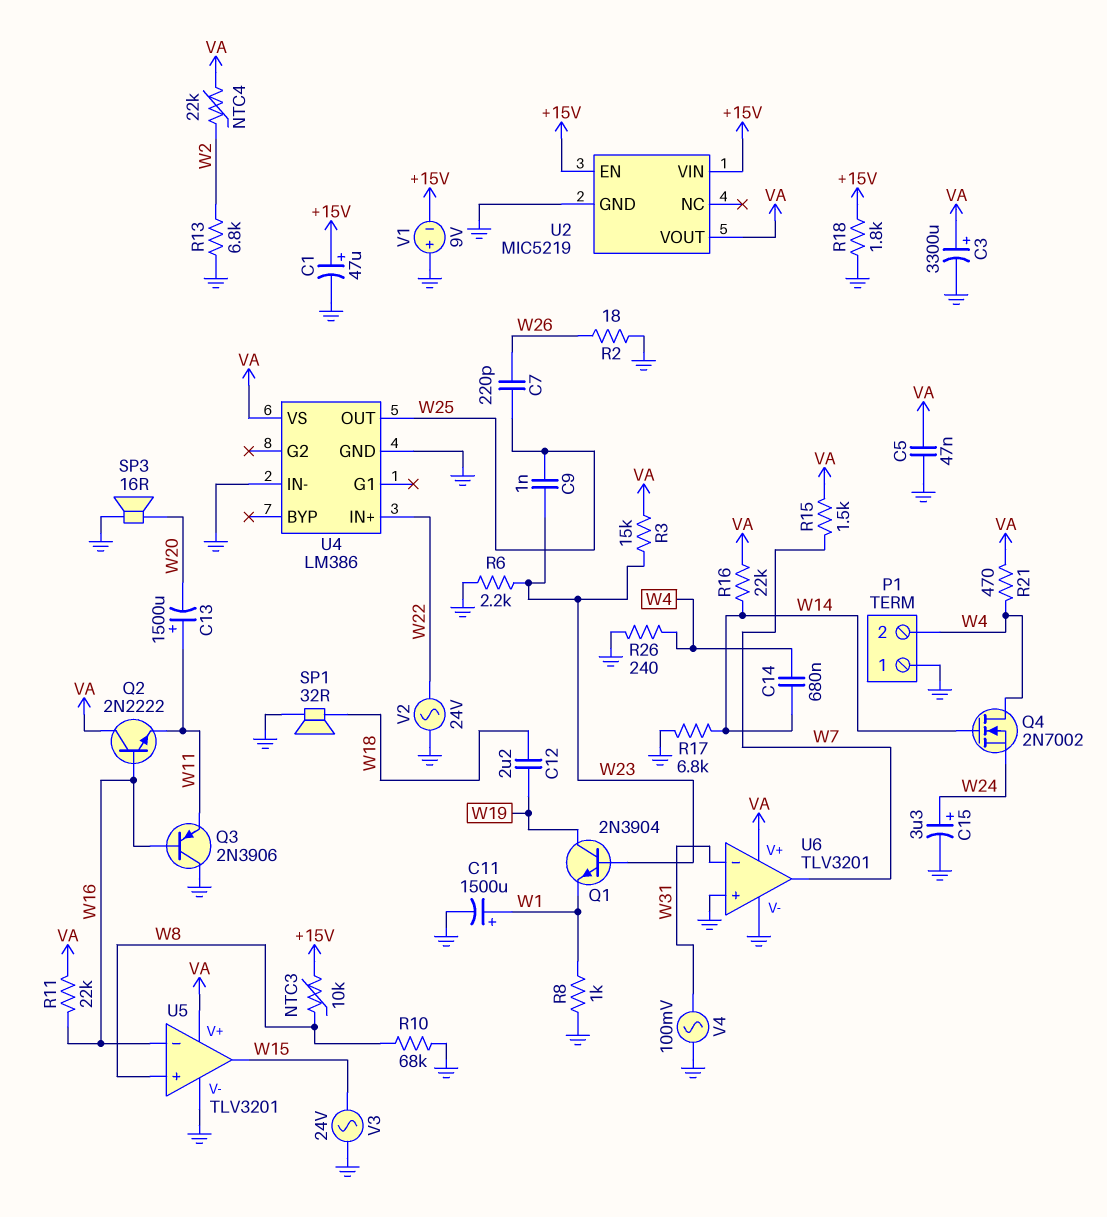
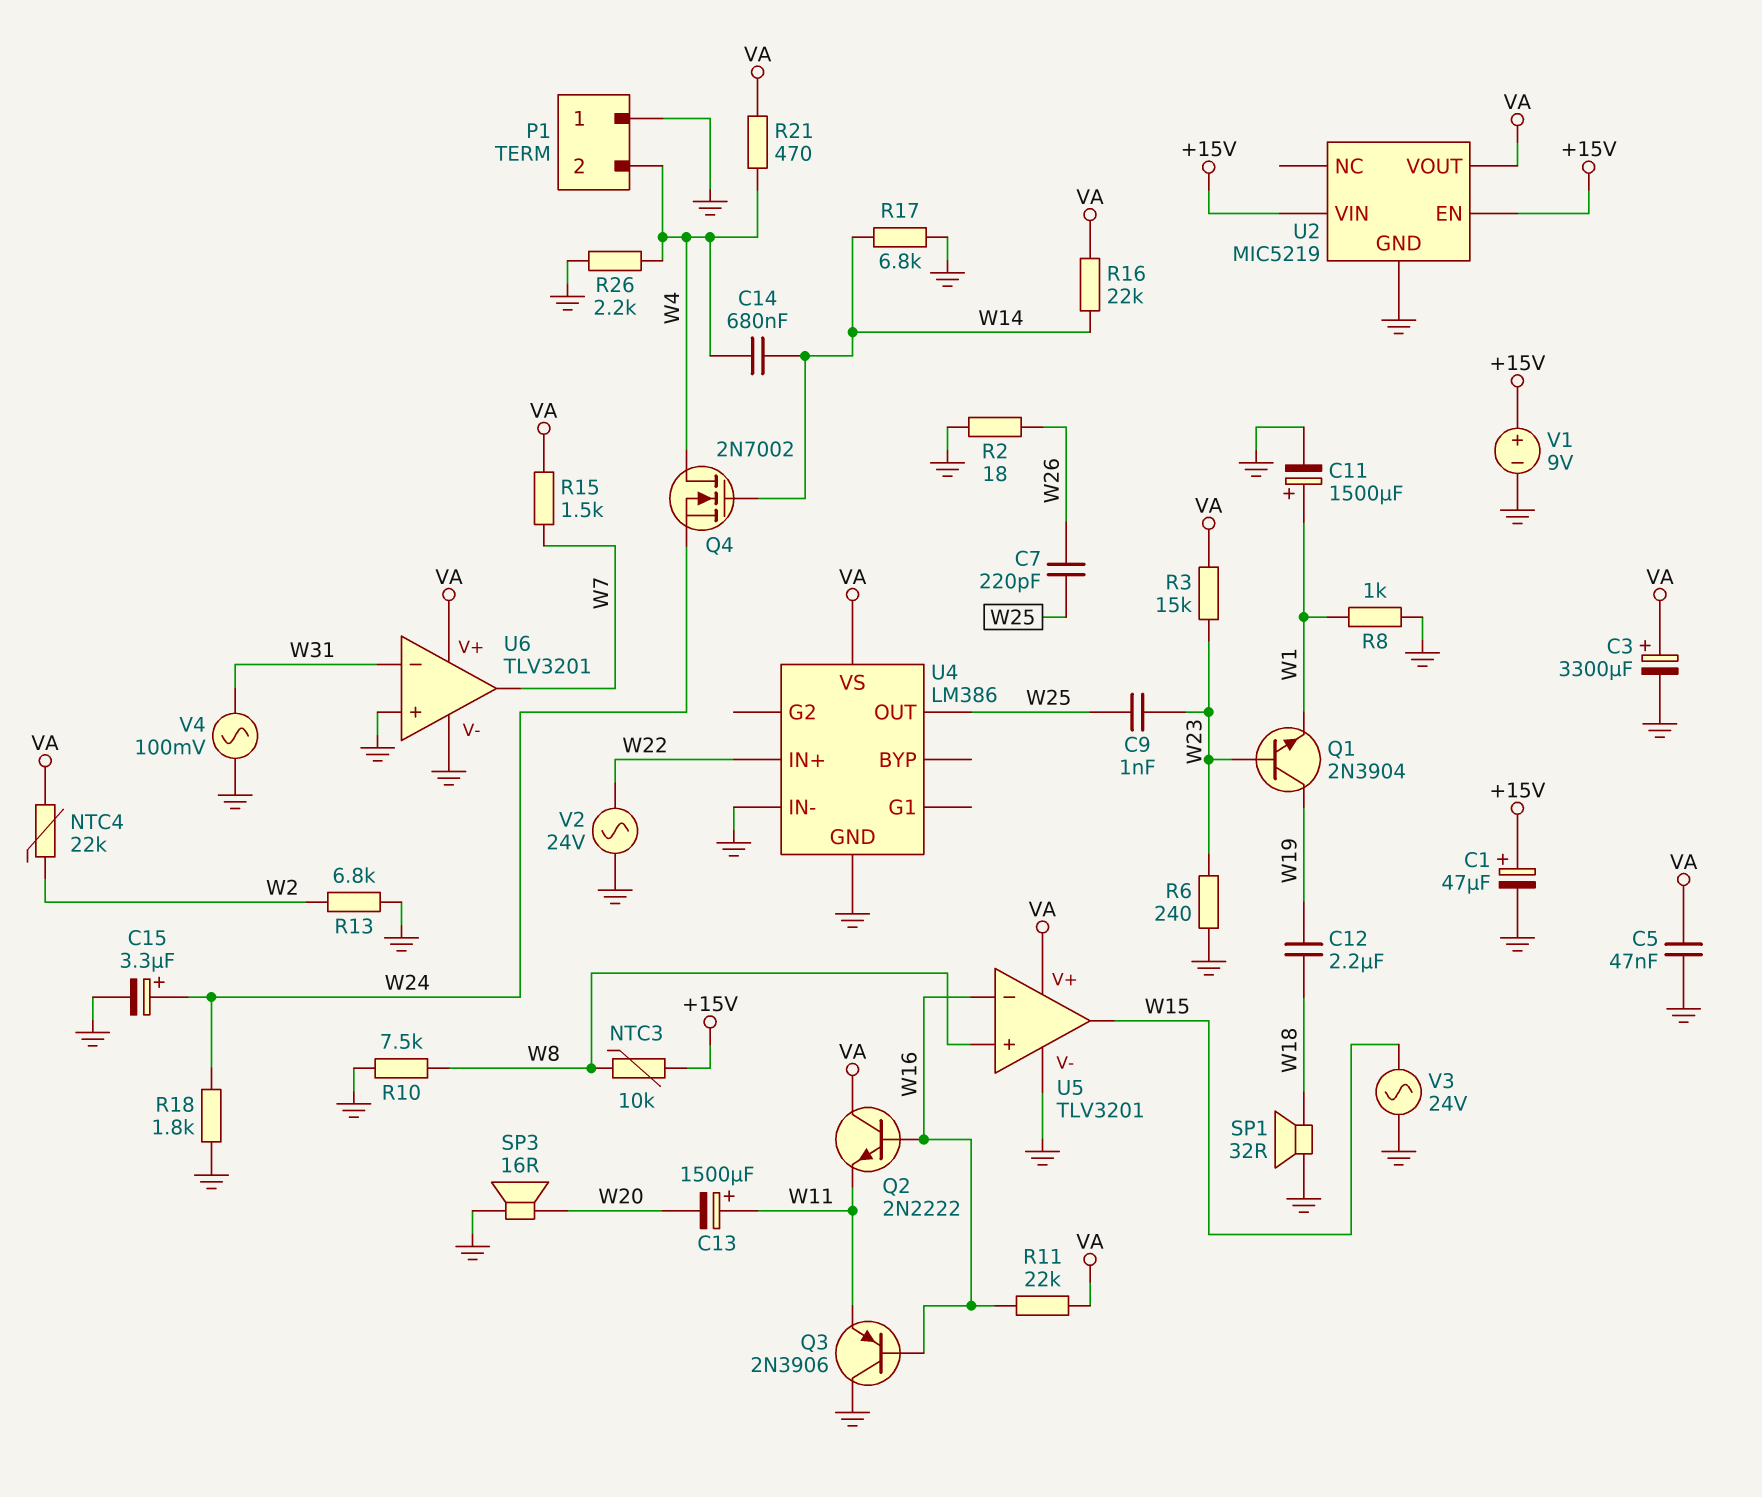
R6: 2.2k (GND, W23) -> 240 (GND, W23)
R10: 68k (GND, W8) -> 7.5k (GND, W8)
R18: 1.8k (+15V, GND) -> 1.8k (GND, W24)
R26: 240 (GND, W4) -> 2.2k (GND, W4)
V1: 9V (plus GND, minus +15V) -> 9V (plus +15V, minus GND)

